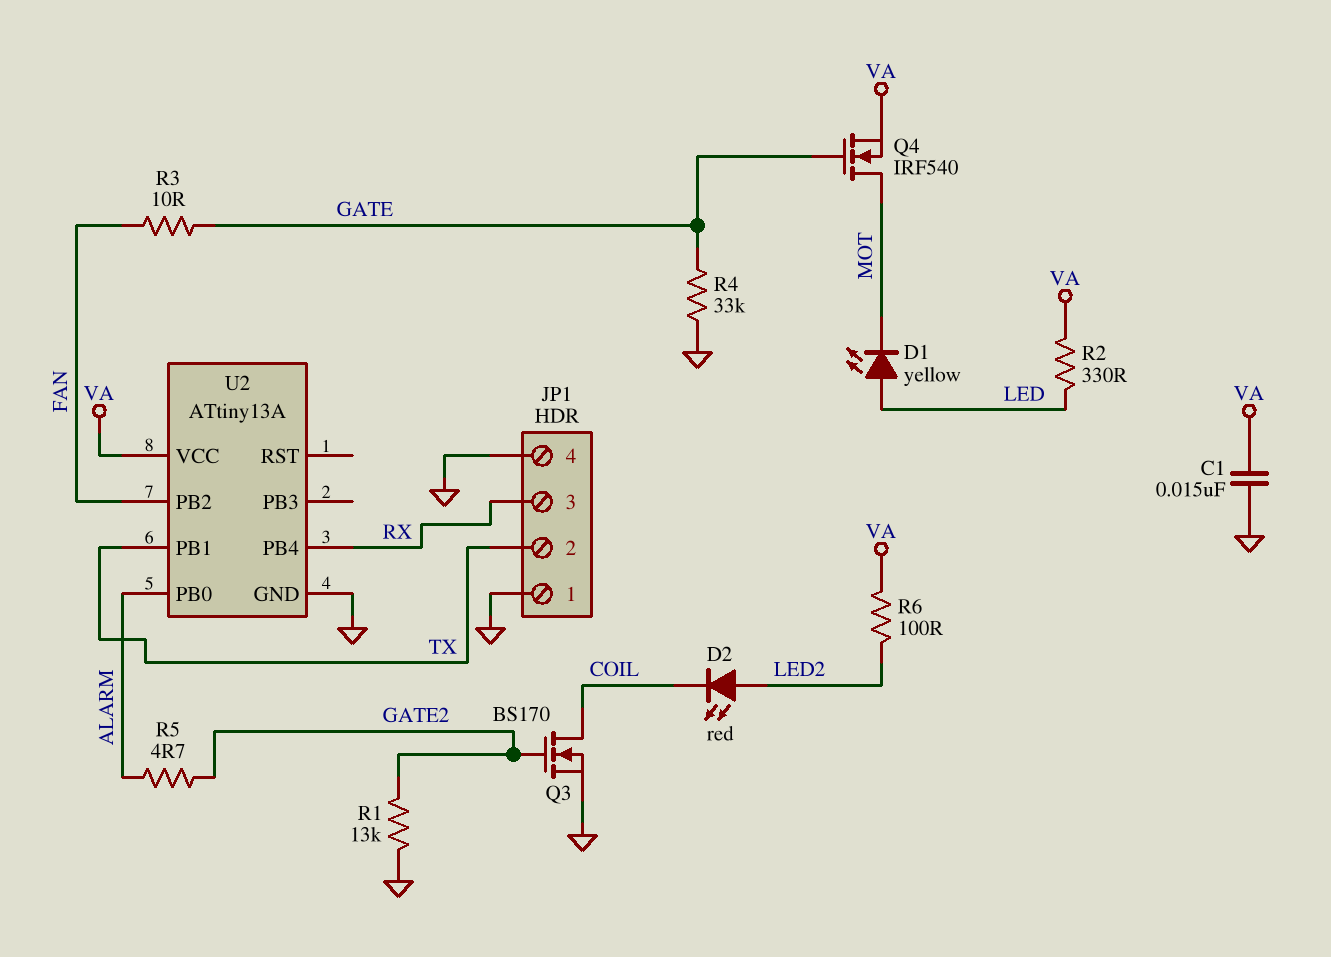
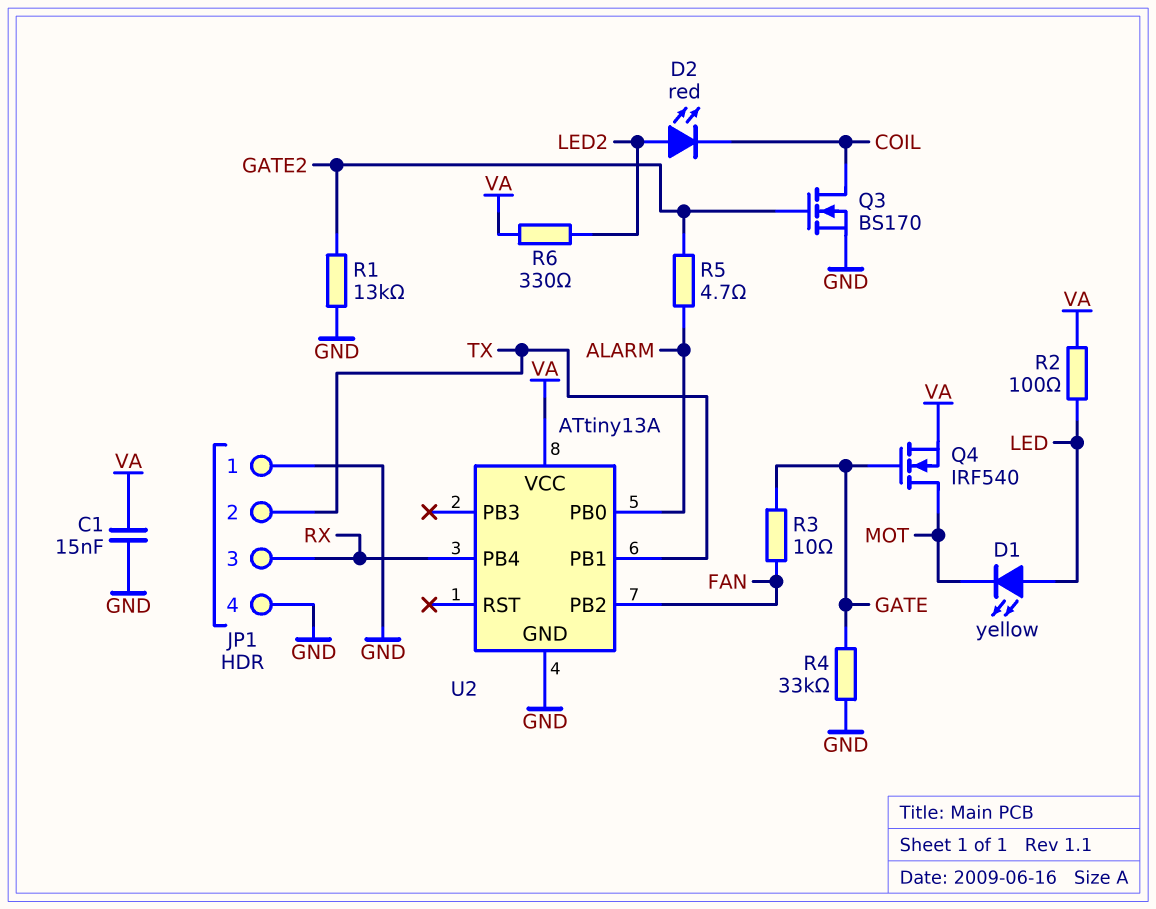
R2: 330 (LED, VA) -> 100 (LED, VA)
R6: 100 (LED2, VA) -> 330 (LED2, VA)

